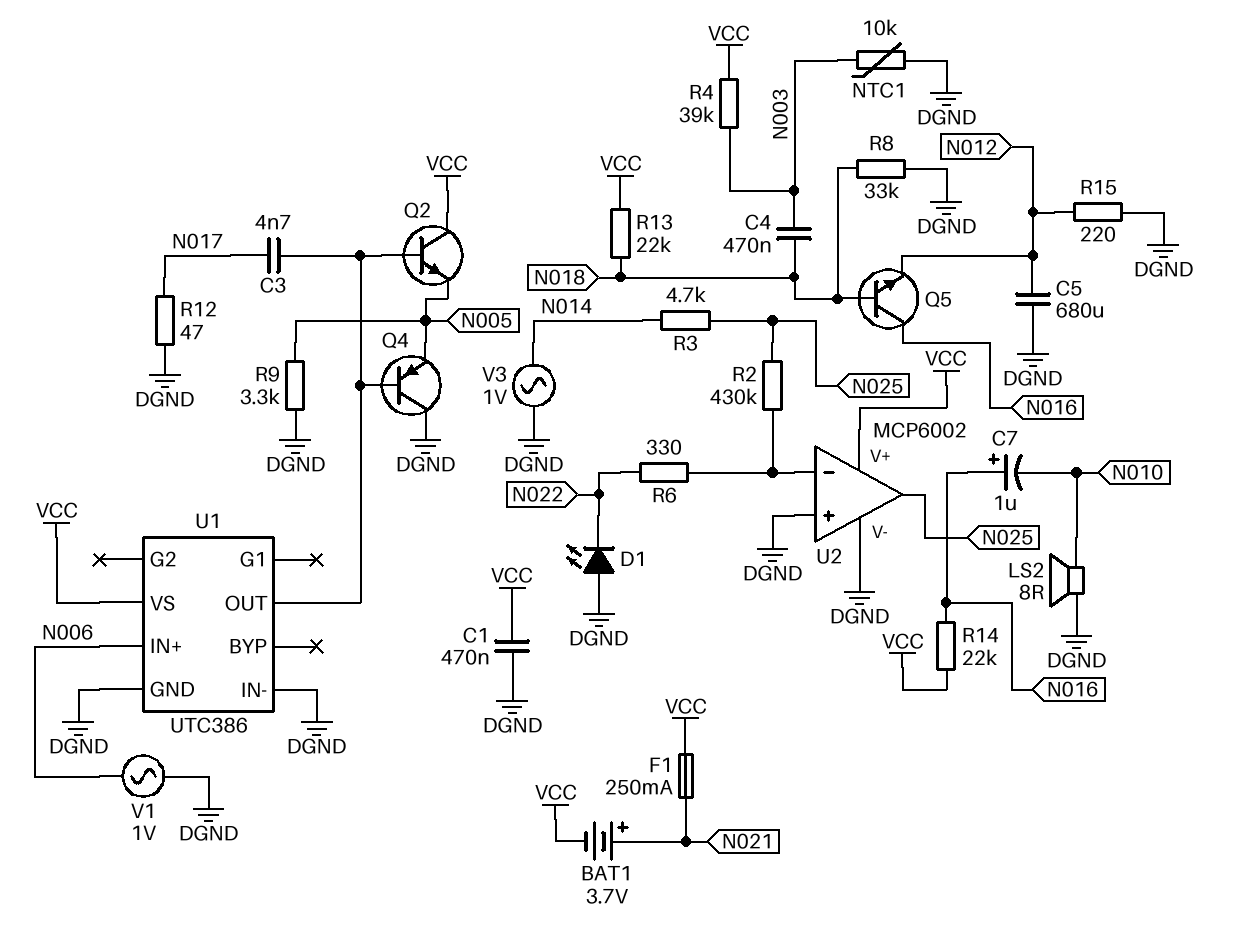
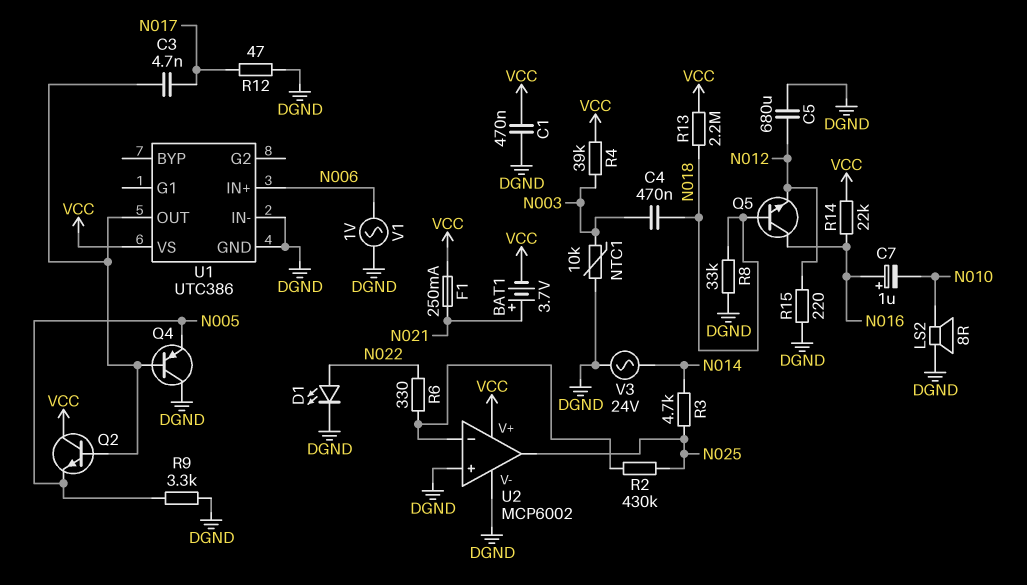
D1: LED (A DGND, K N022) -> LED (A N022, K DGND)
R13: 22k (N018, VCC) -> 2.2M (N018, VCC)
V3: AC 1V (DGND, N014) -> AC 24V (DGND, N014)

